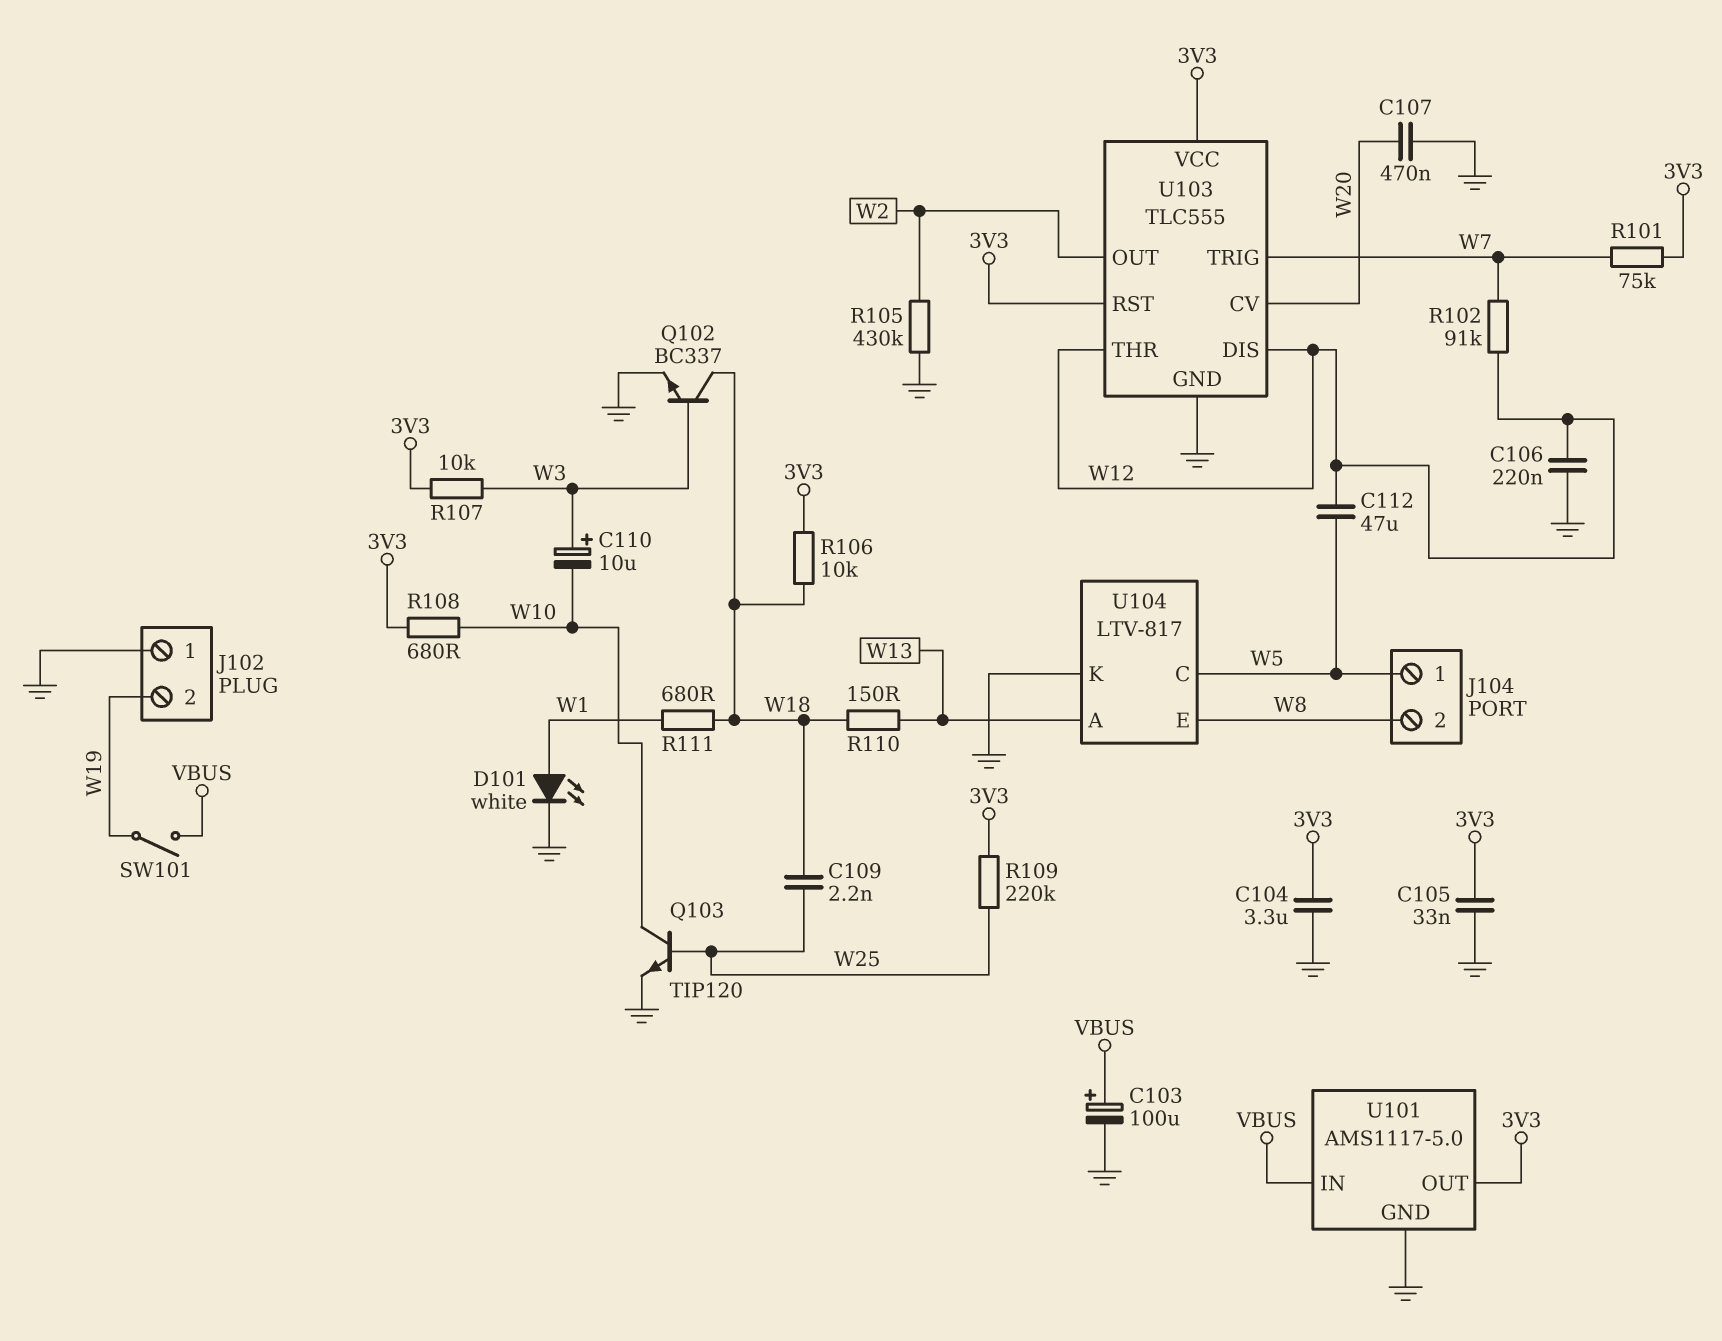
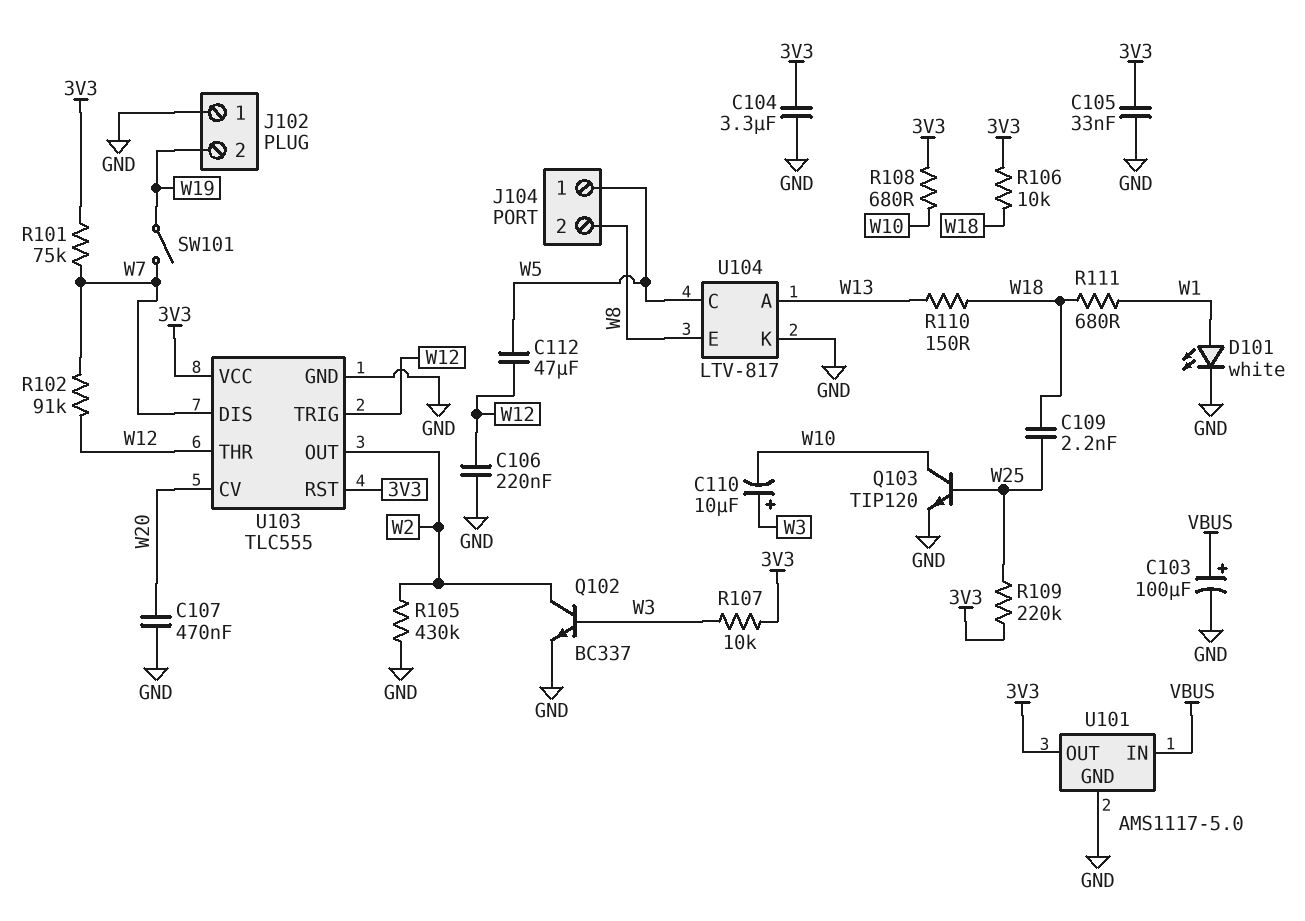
Q102: NPN BC337 (B W3, C W18, E GND) -> NPN BC337 (B W3, C W2, E GND)
SW101: switch (VBUS, W19) -> switch (W7, W19)
U103 pin DIS: W12 -> W7
U103 pin TRIG: W7 -> W12

